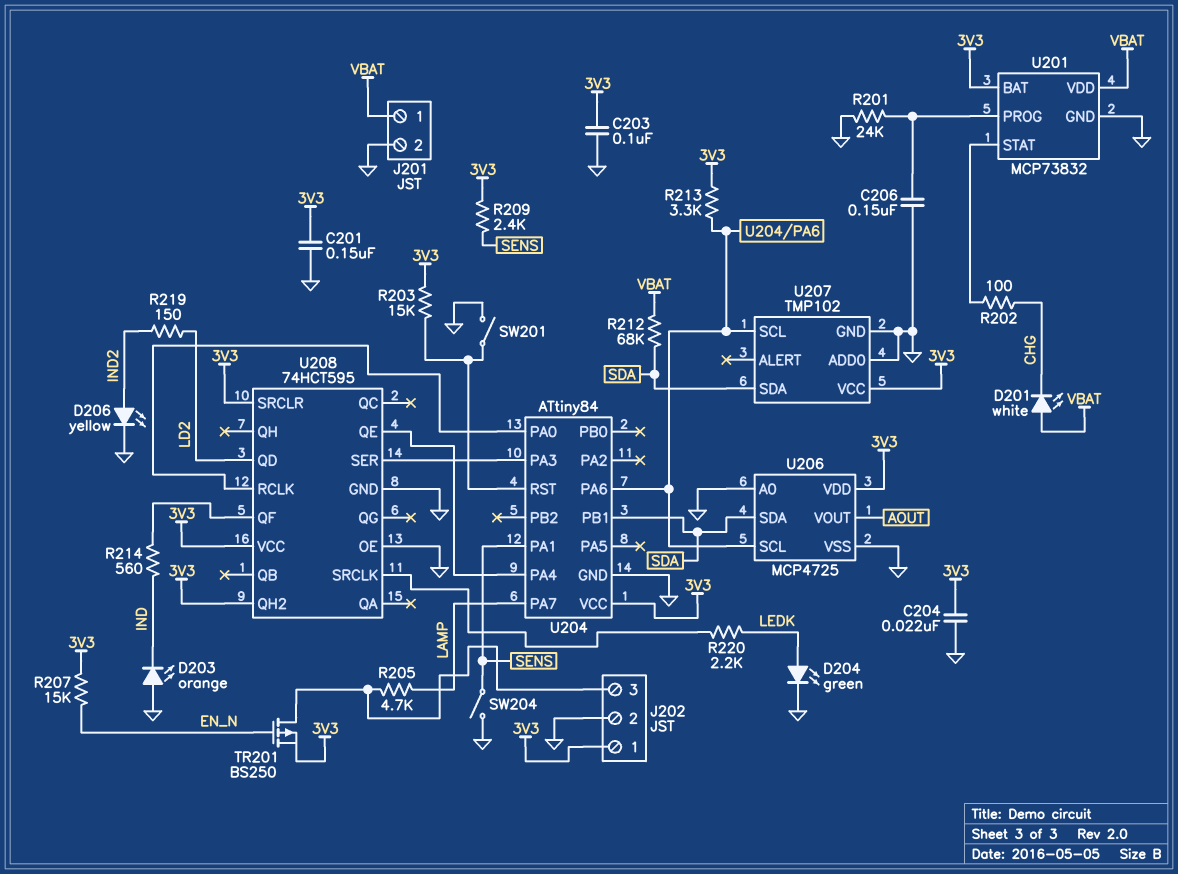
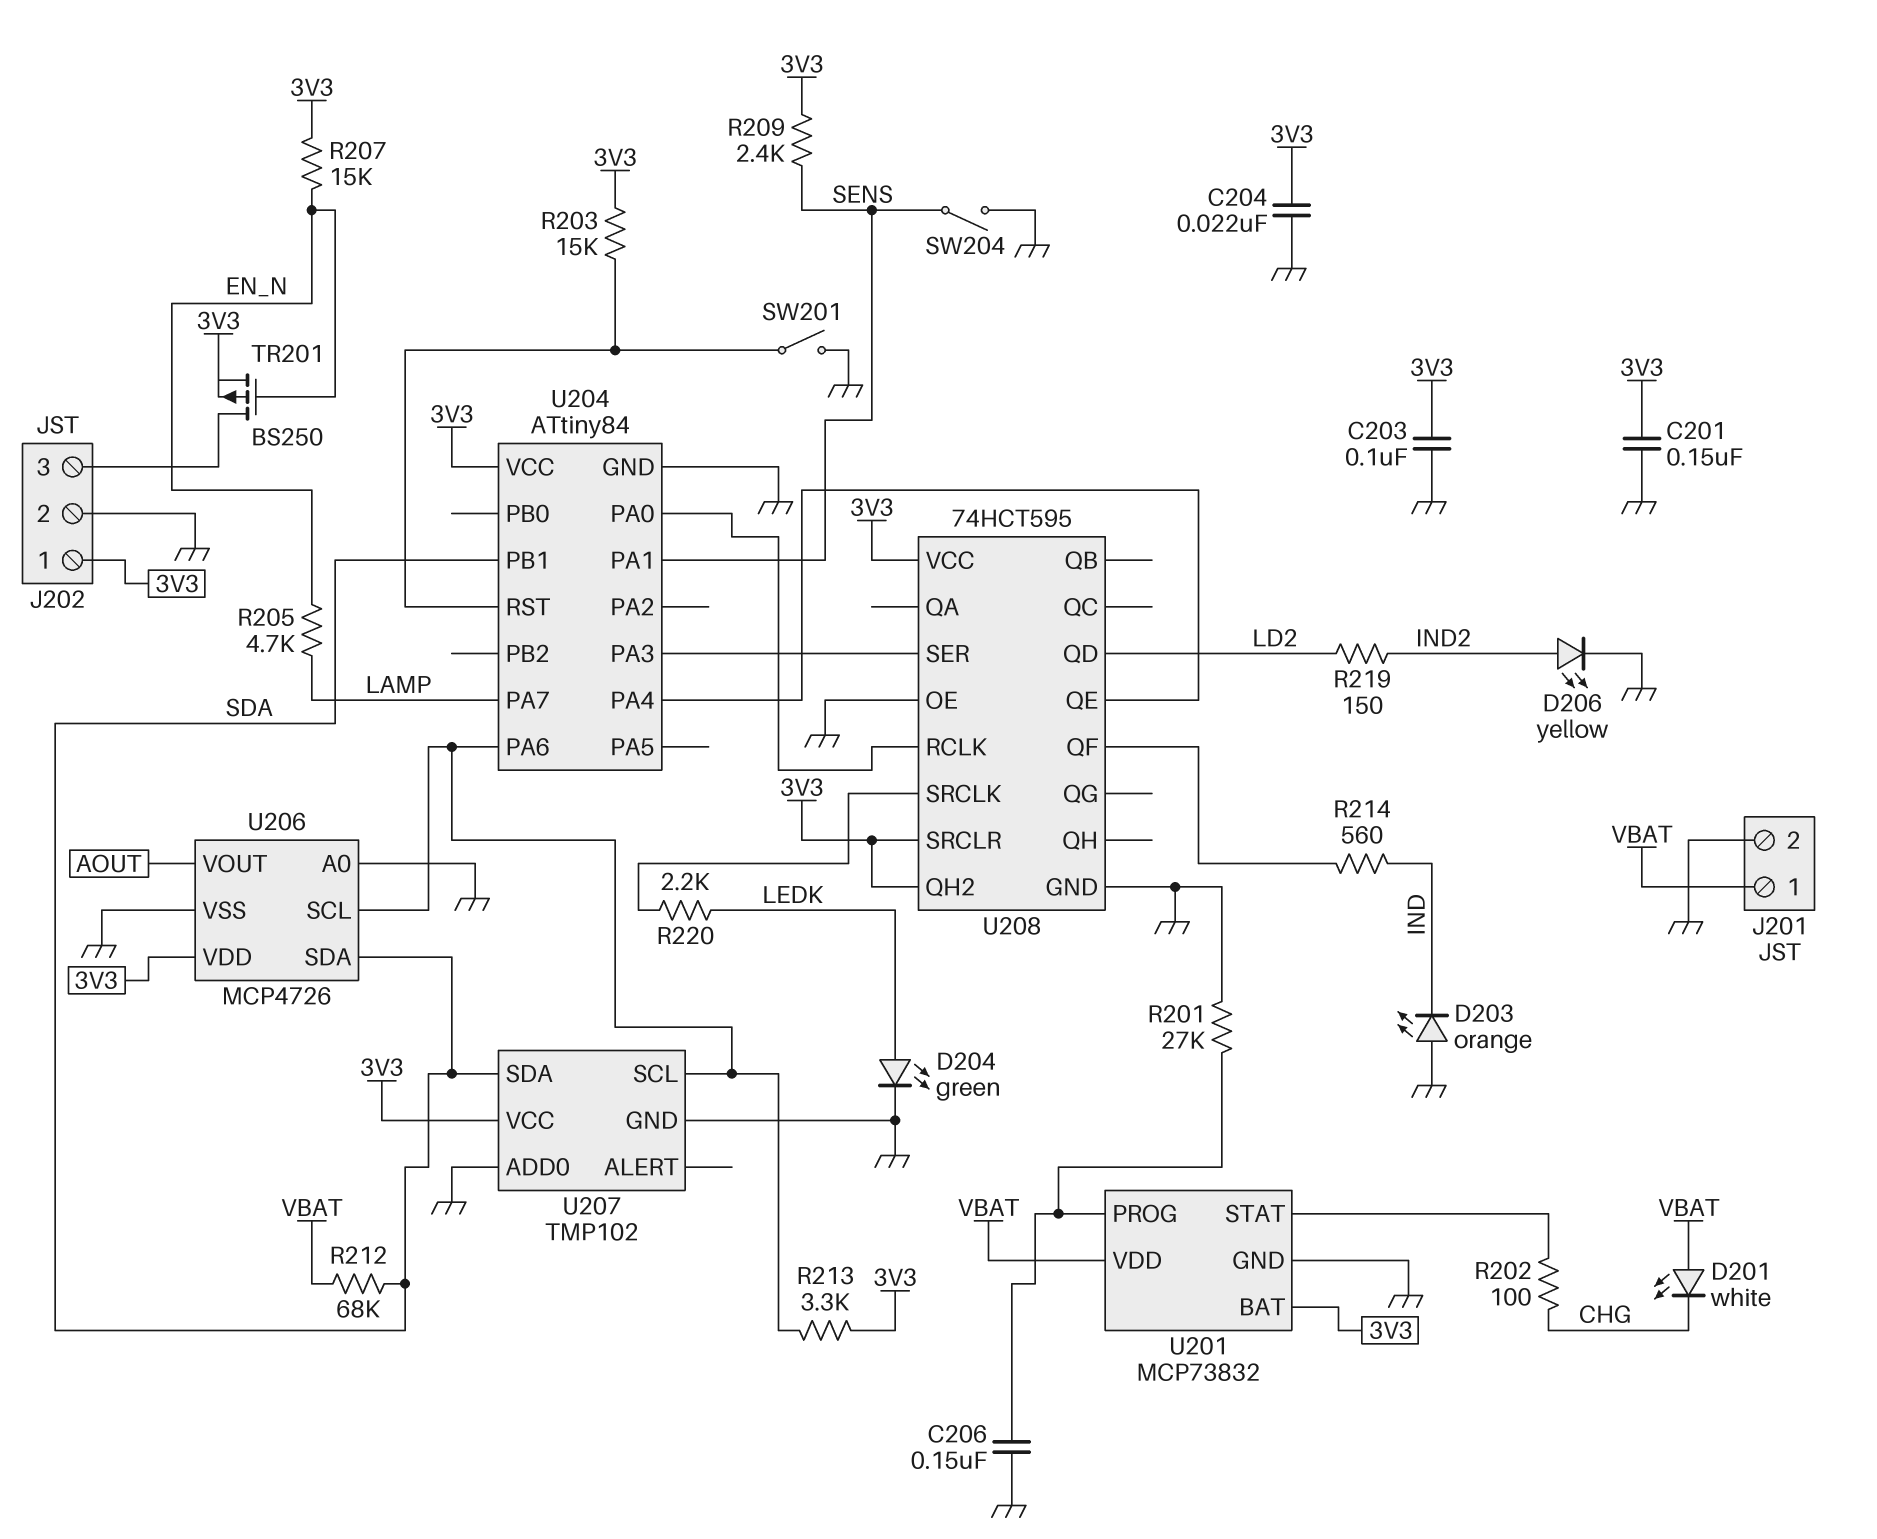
R201: 24k (GND, U201/PROG) -> 27k (GND, U201/PROG)
R205: 4.7k (J202/3, LAMP) -> 4.7k (EN_N, LAMP)
U206: MCP4725 -> MCP4726

